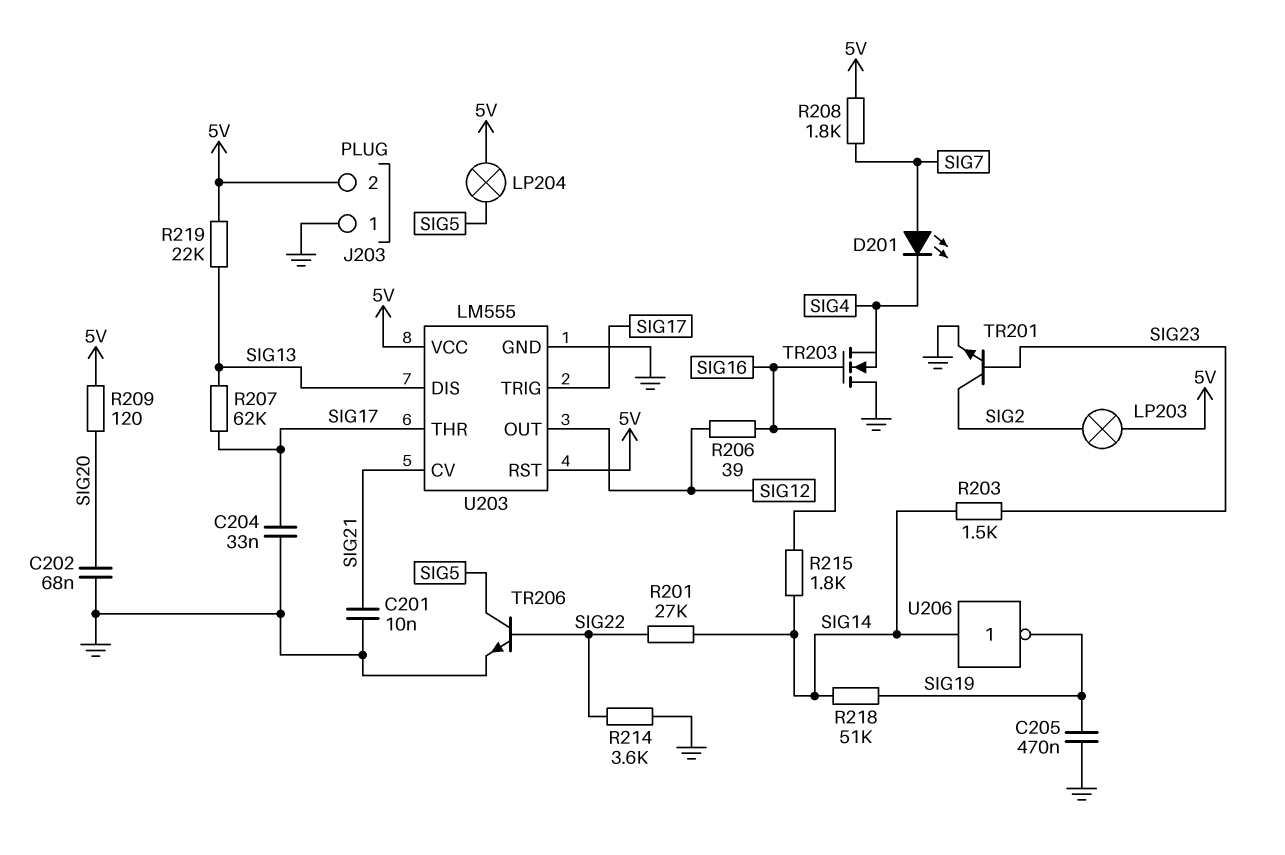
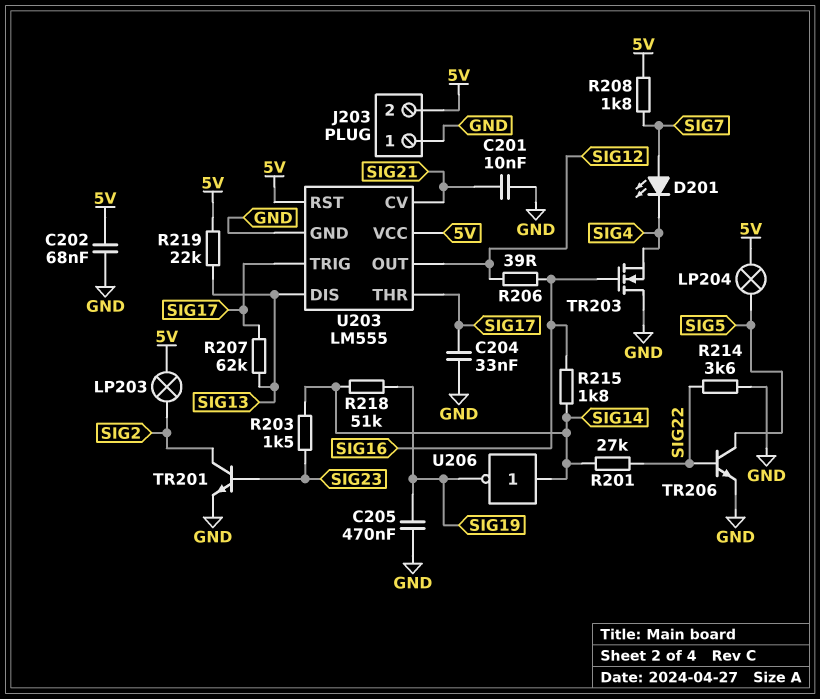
C202: 68nF (GND, SIG20) -> 68nF (5V, GND)
R209: 120 (5V, SIG20) -> none

